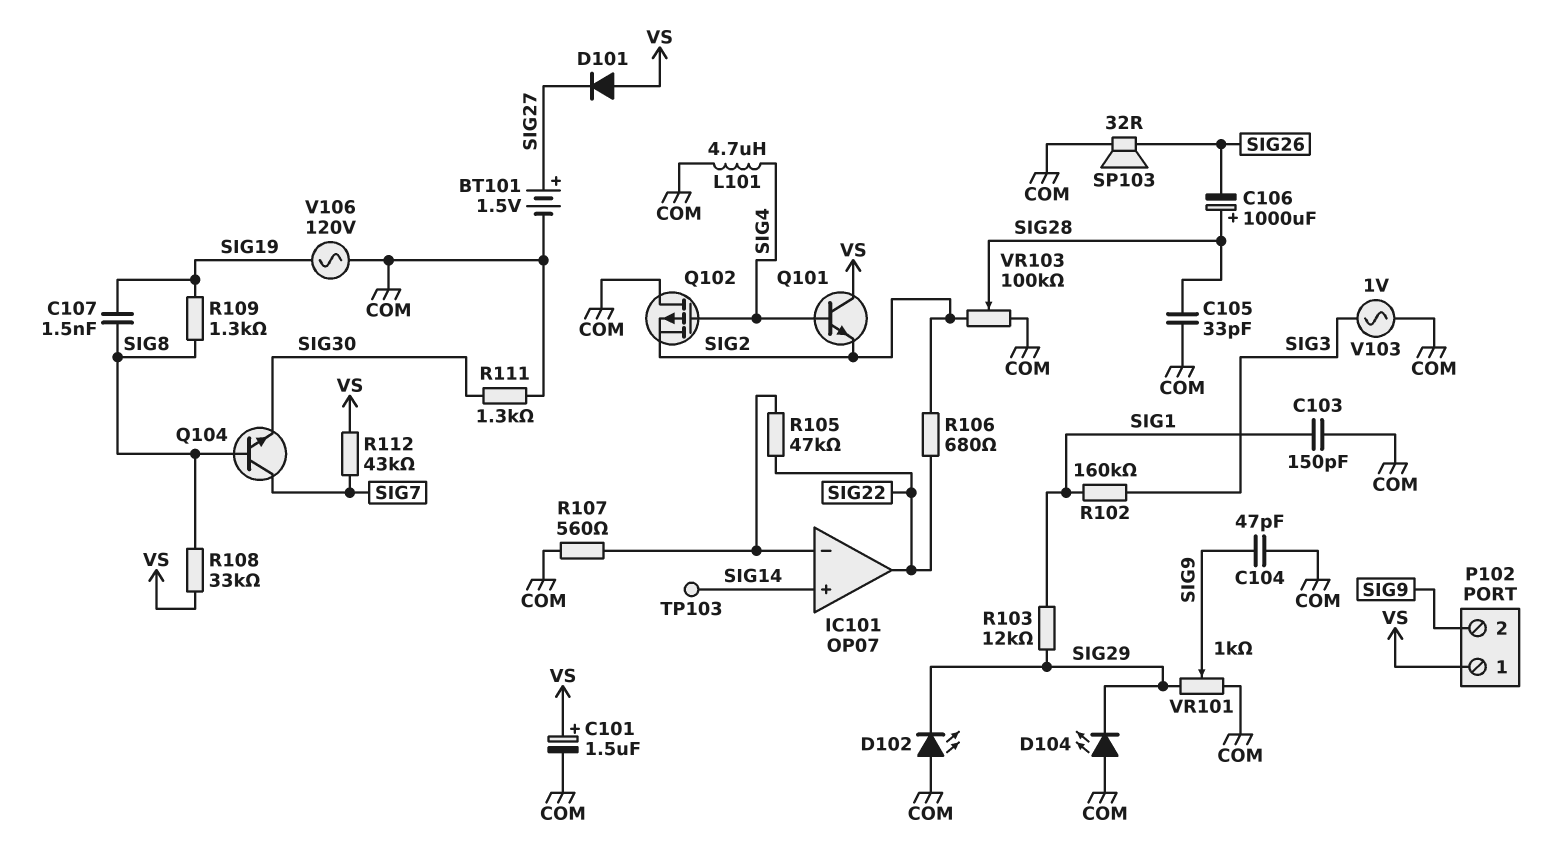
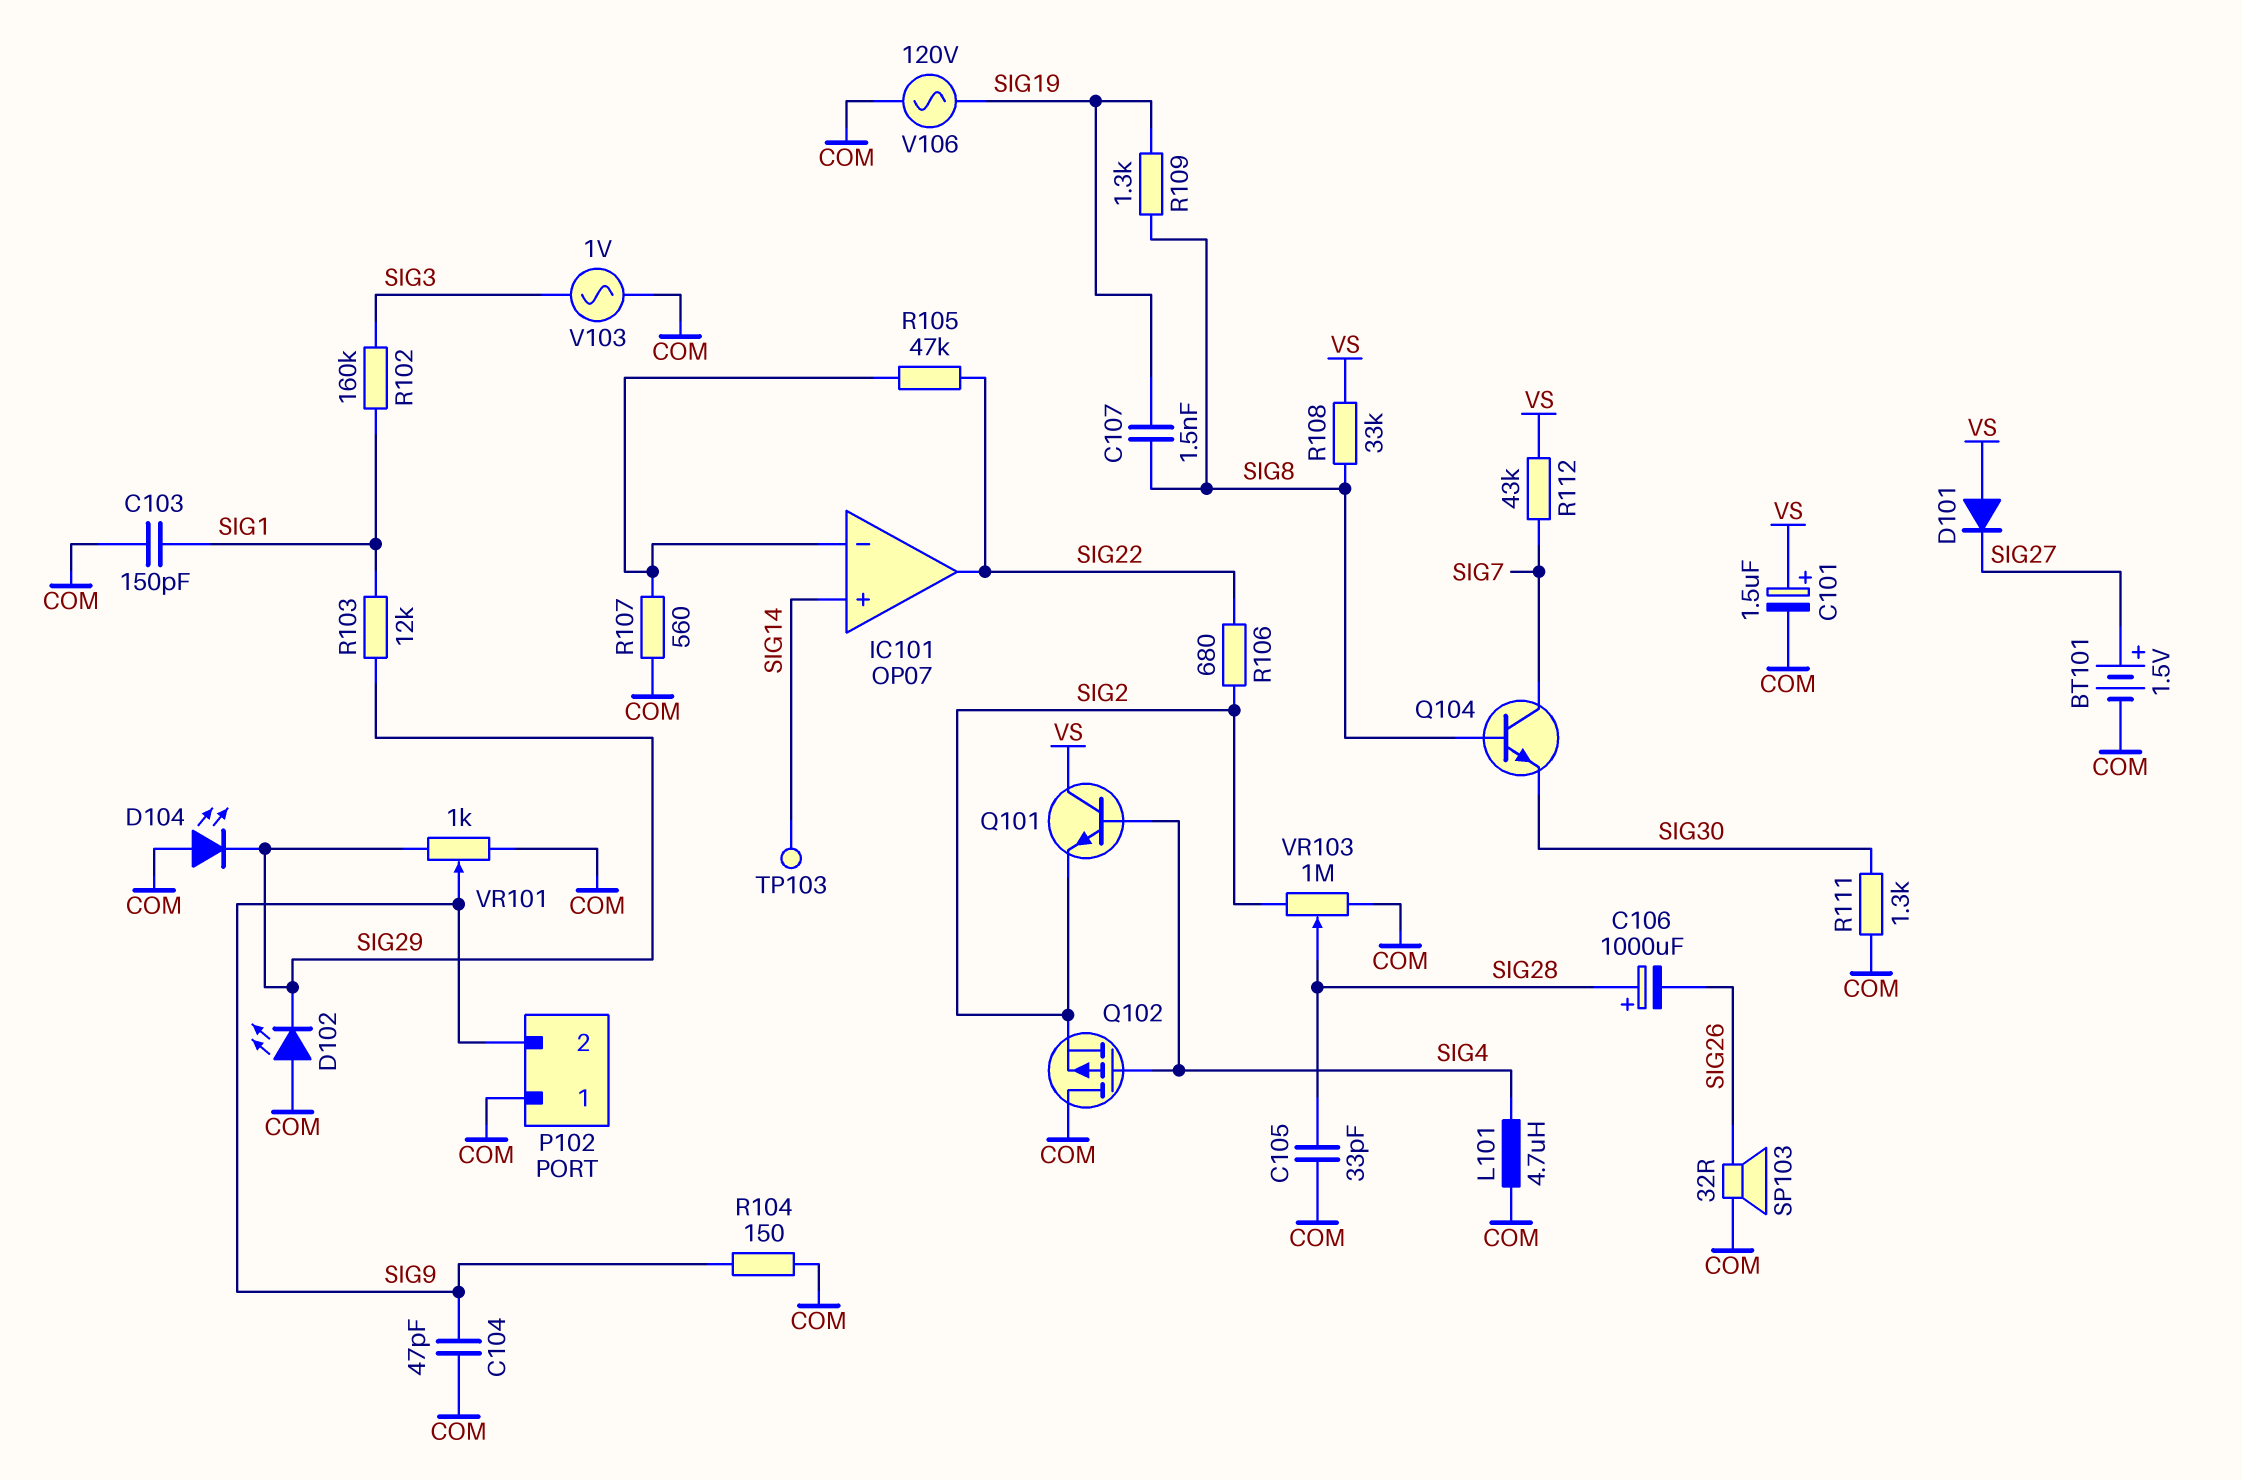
P102 pin 1: VS -> COM
R104: none -> 150 (COM, SIG9)
VR103: 100k (COM, SIG2, wiper SIG28) -> 1M (COM, SIG2, wiper SIG28)

